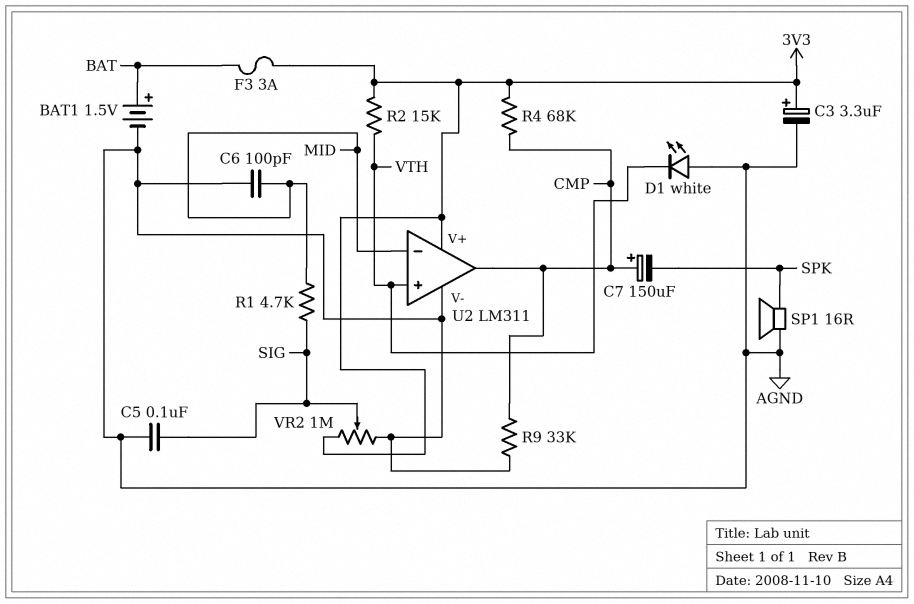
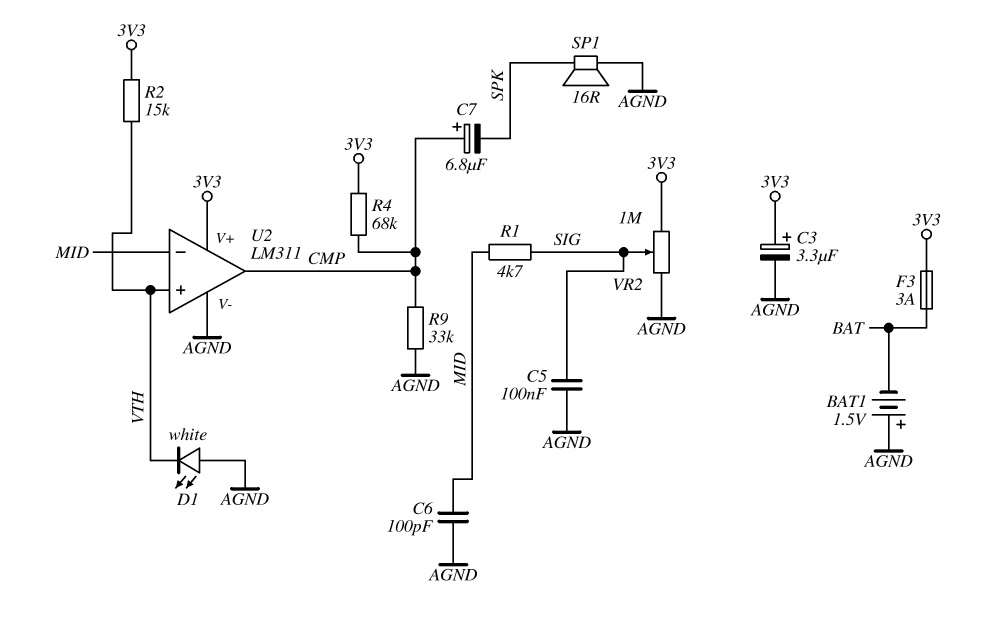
BAT1: 1.5V (plus BAT, minus AGND) -> 1.5V (plus AGND, minus BAT)
C7: 150uF (plus CMP, minus SPK) -> 6.8uF (plus CMP, minus SPK)

